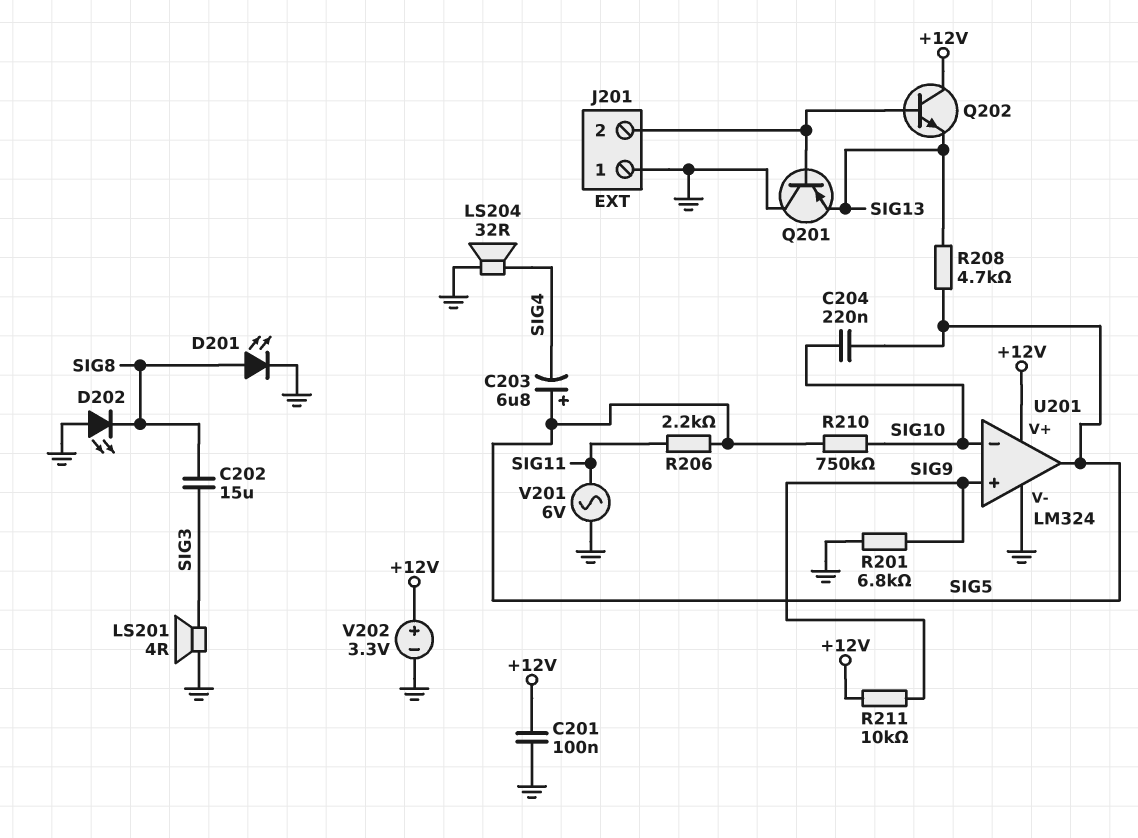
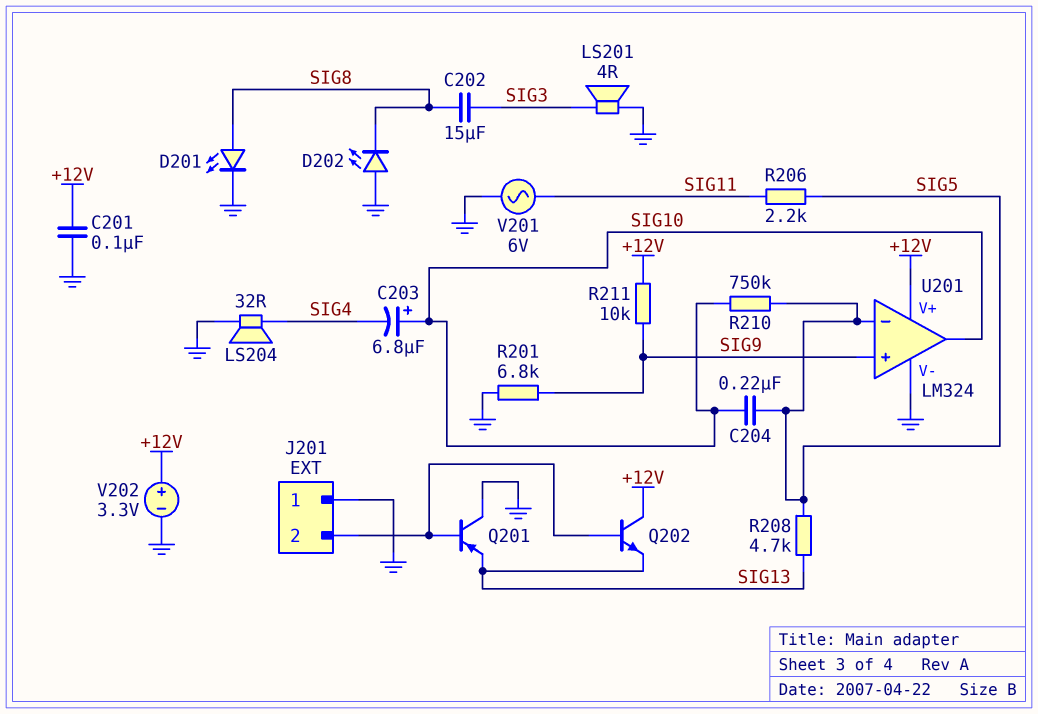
C203: 6.8uF (plus SIG5, minus SIG4) -> 6.8uF (plus SIG10, minus SIG4)
U201 pin in-: SIG10 -> SIG5
U201 pin out: SIG5 -> SIG10

